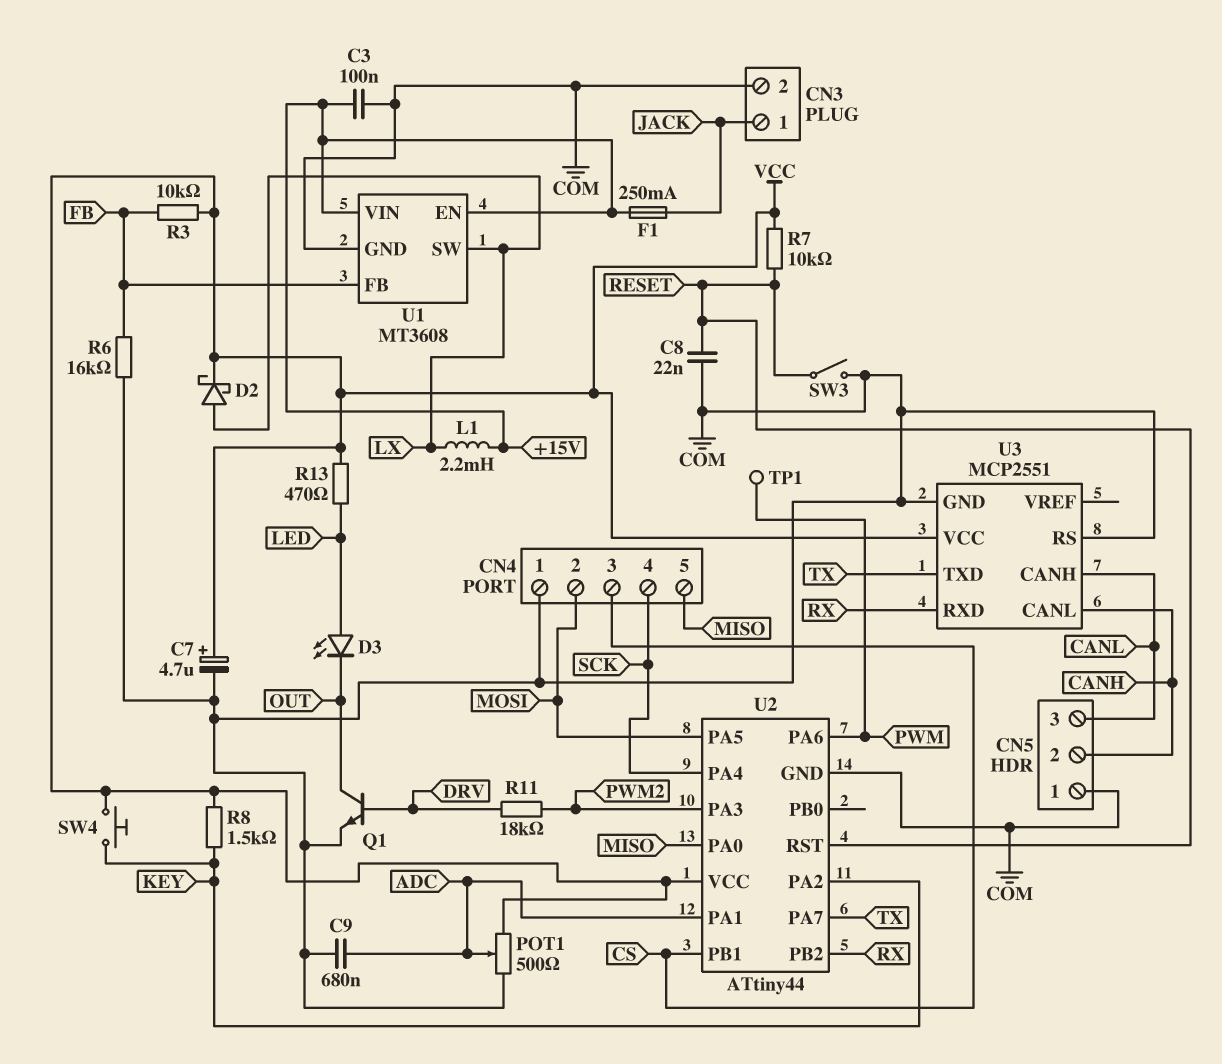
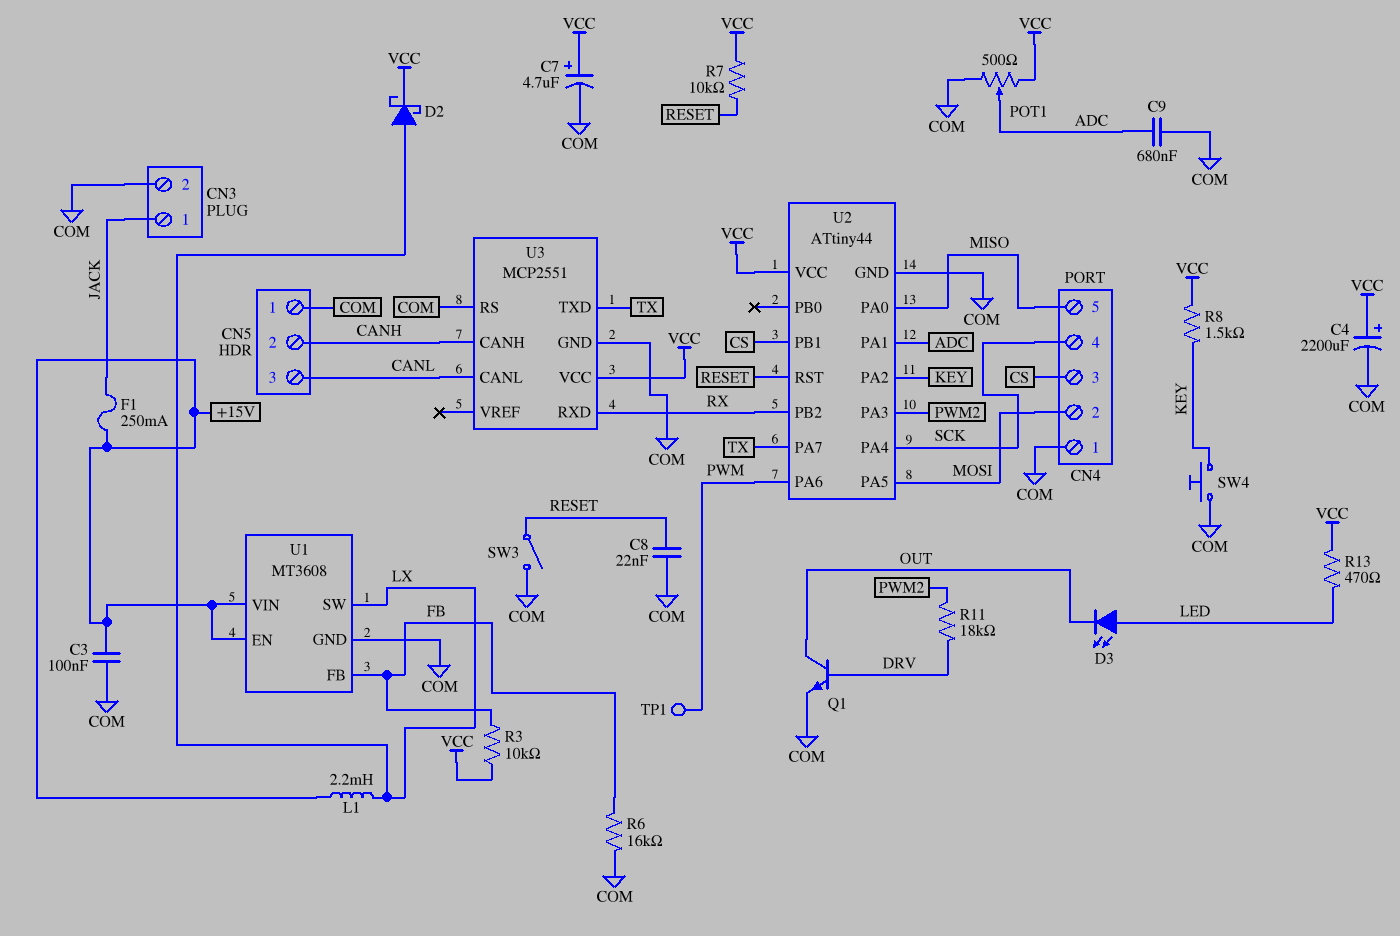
C4: none -> 2200uF (plus VCC, minus COM)
SW4: button (KEY, VCC) -> button (COM, KEY)
U3 pin CANH: CANL -> CANH
U3 pin CANL: CANH -> CANL

